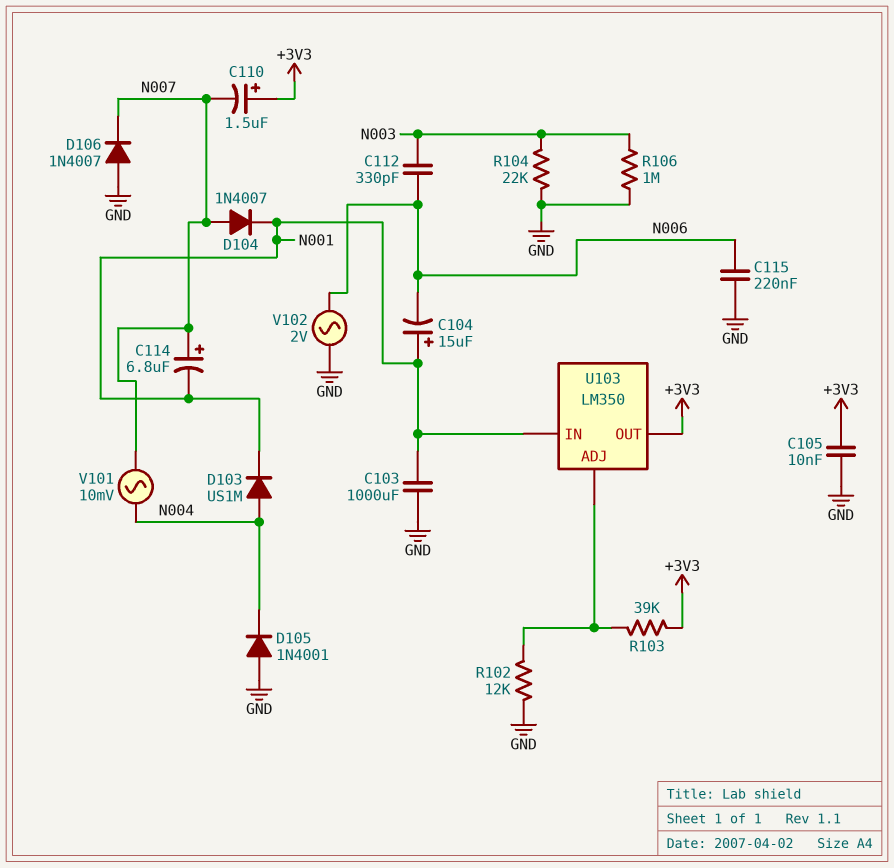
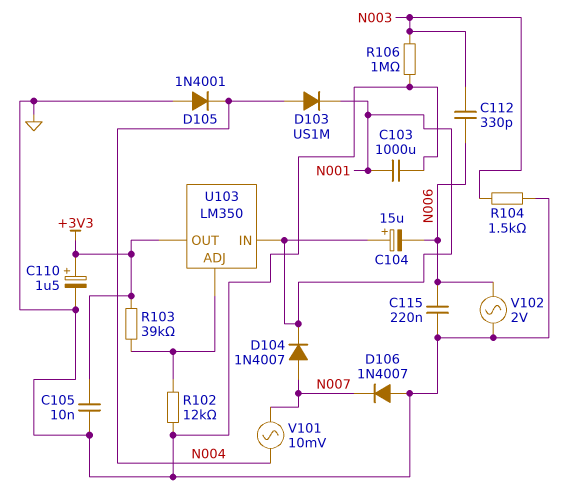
C110: 1.5uF (plus +3V3, minus N007) -> 1.5uF (plus +3V3, minus GND)
C114: 6.8uF (plus N007, minus N001) -> none
R104: 22k (GND, N003) -> 1.5k (GND, N003)

